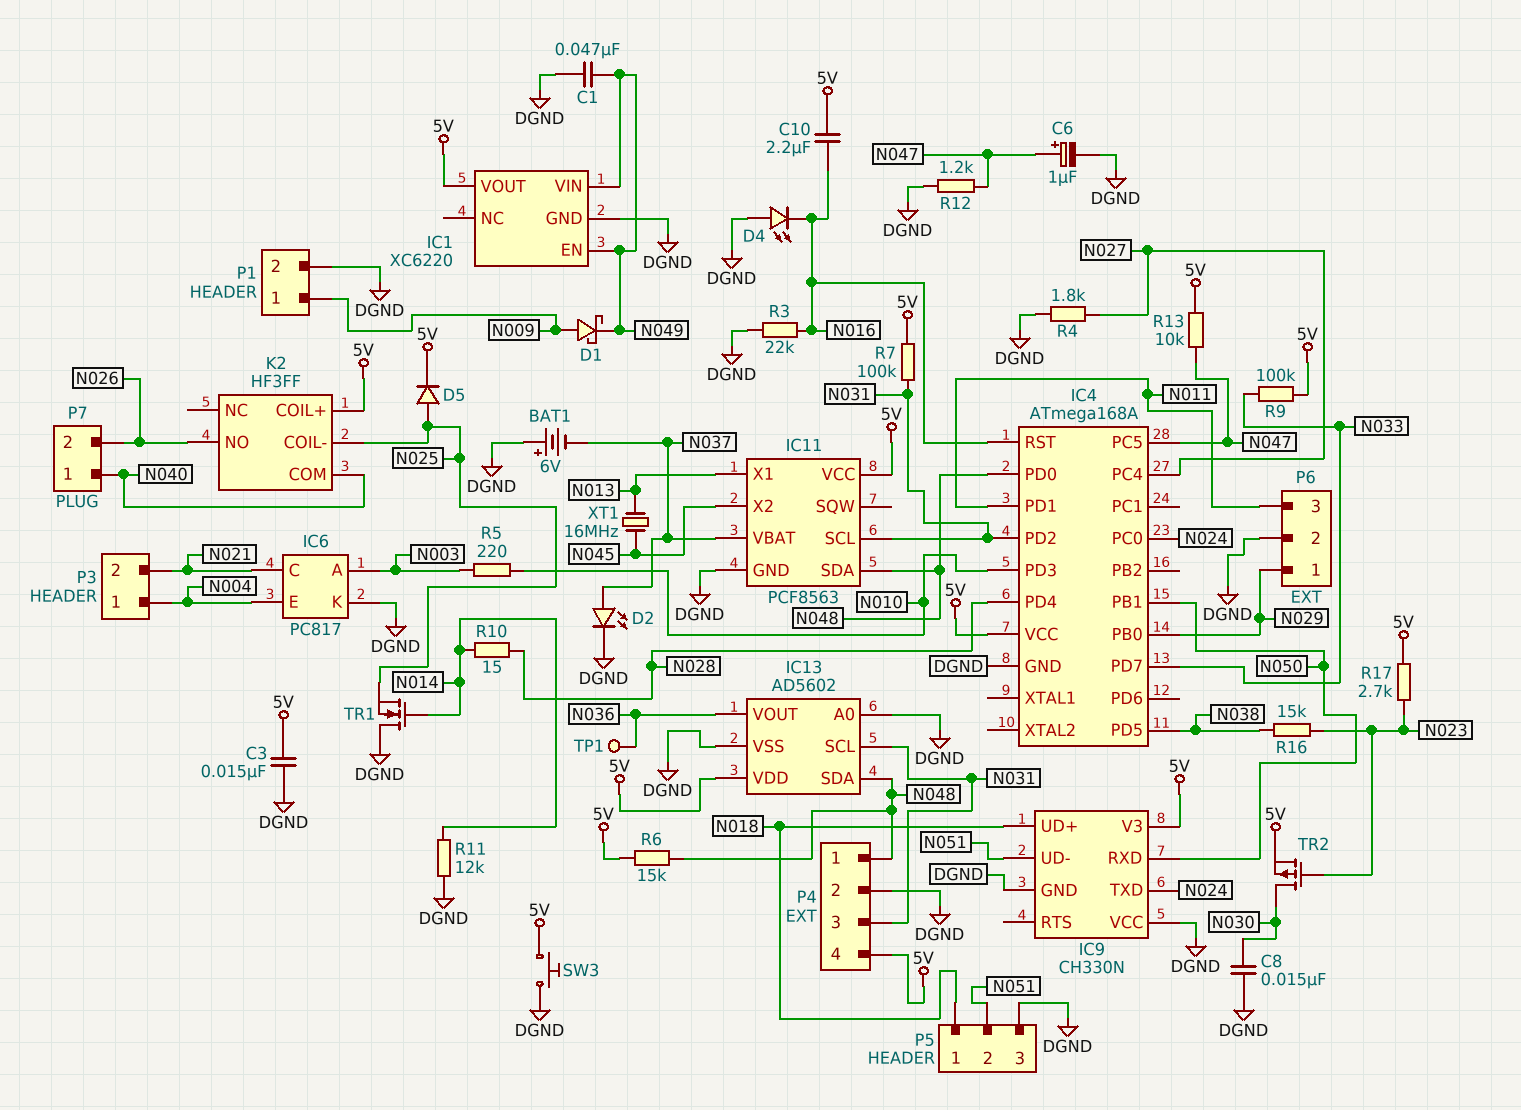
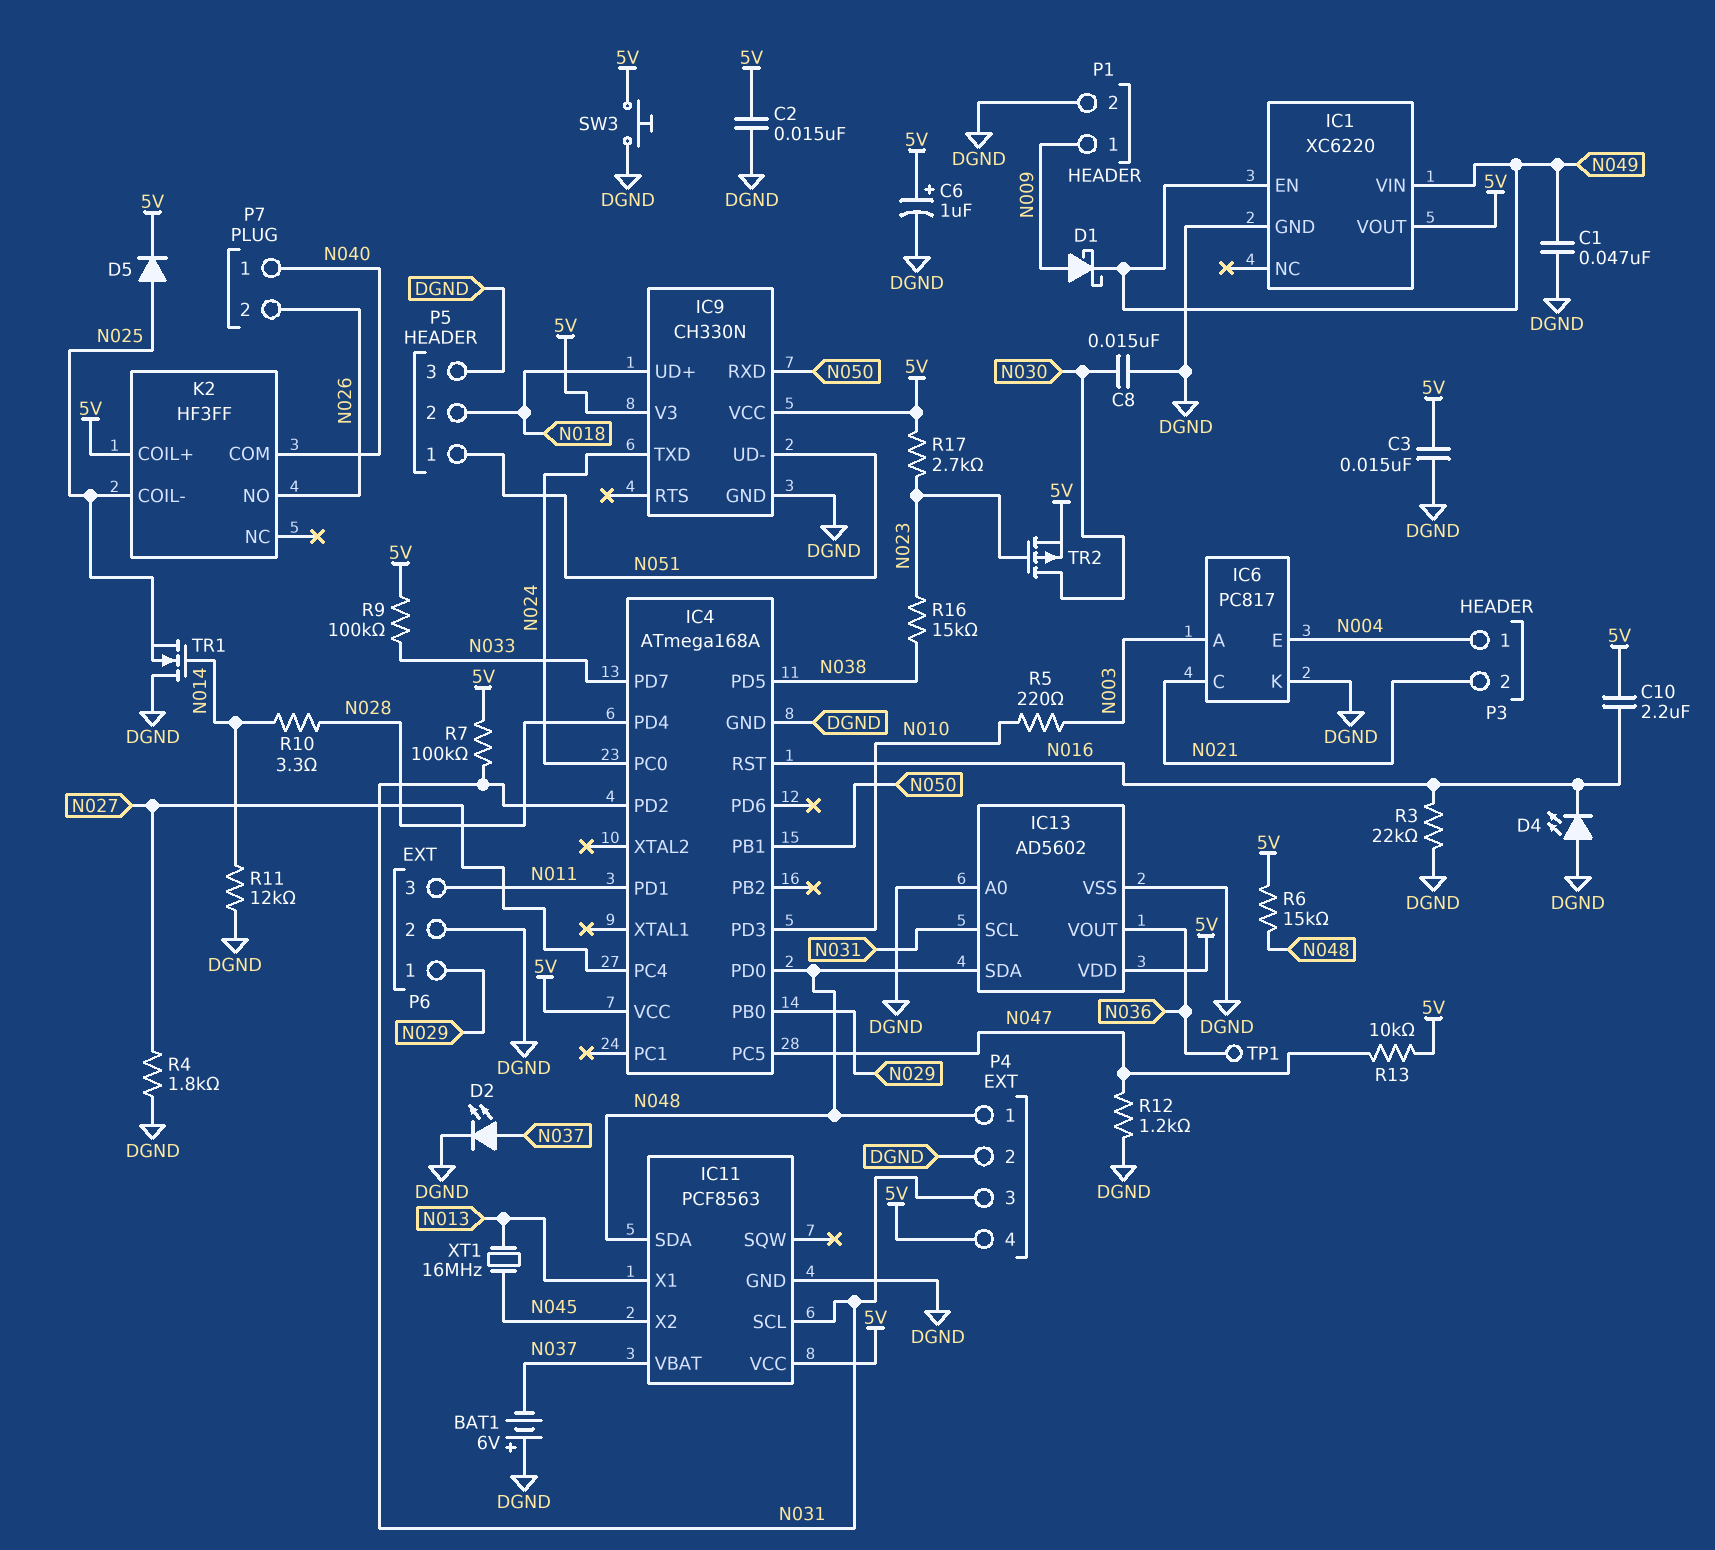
C2: none -> 15nF (5V, DGND)
C6: 1uF (plus N047, minus DGND) -> 1uF (plus 5V, minus DGND)
IC9 pin VCC: DGND -> 5V
P5 pin 1: N018 -> N051
P5 pin 2: N051 -> N018
R10: 15 (N014, N028) -> 3.3 (N014, N028)

